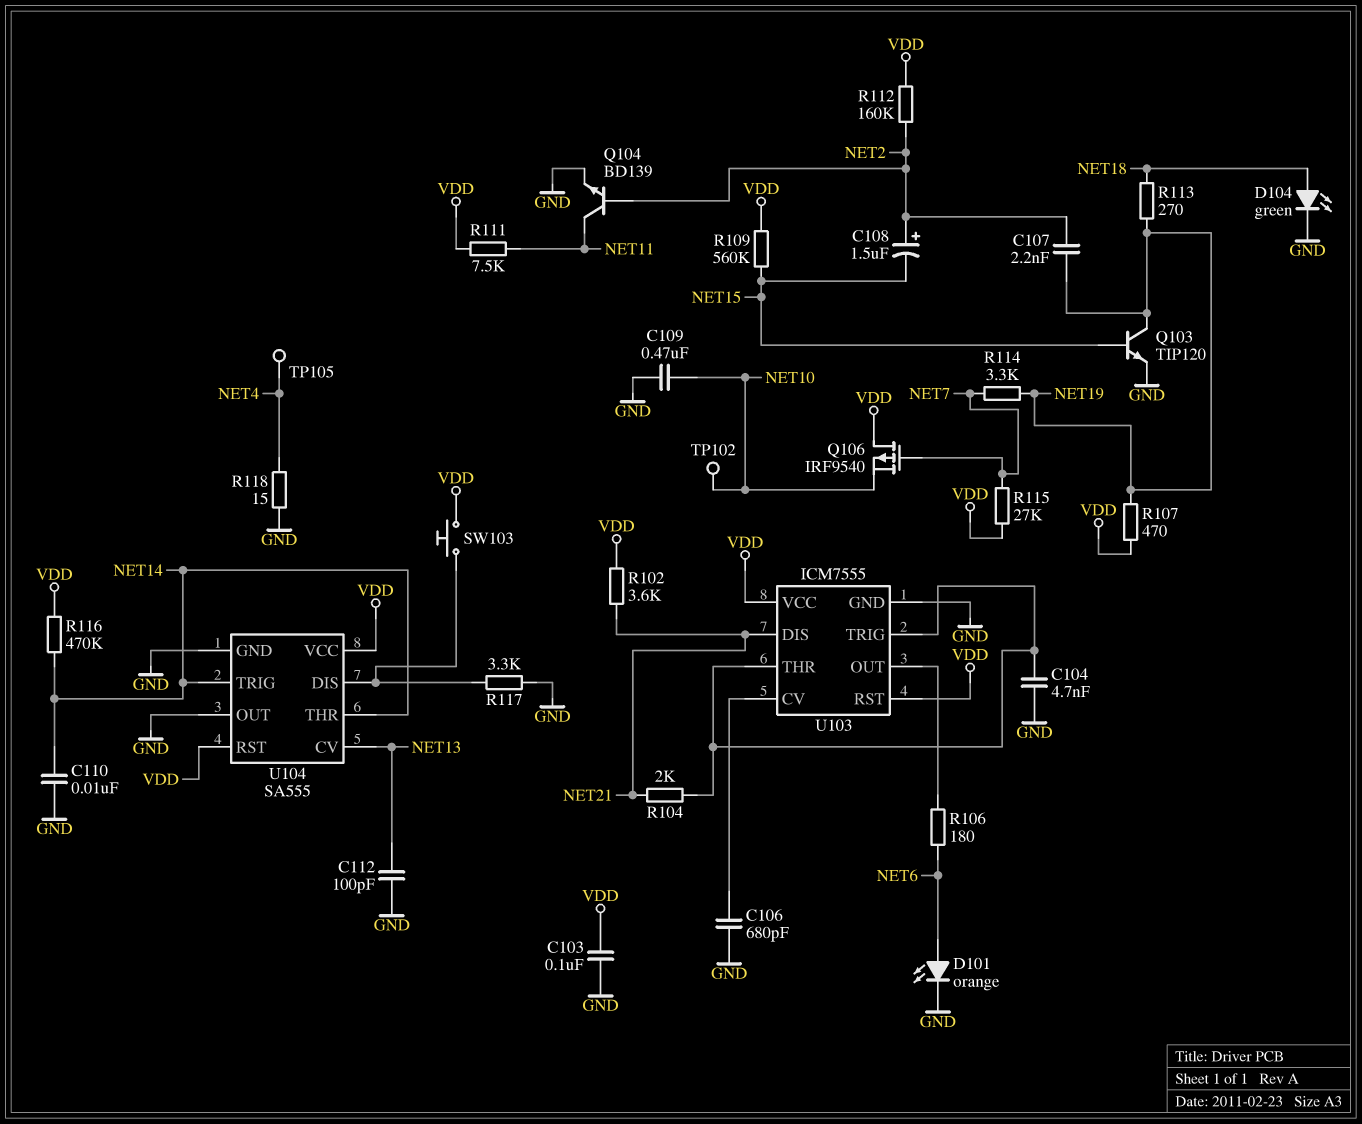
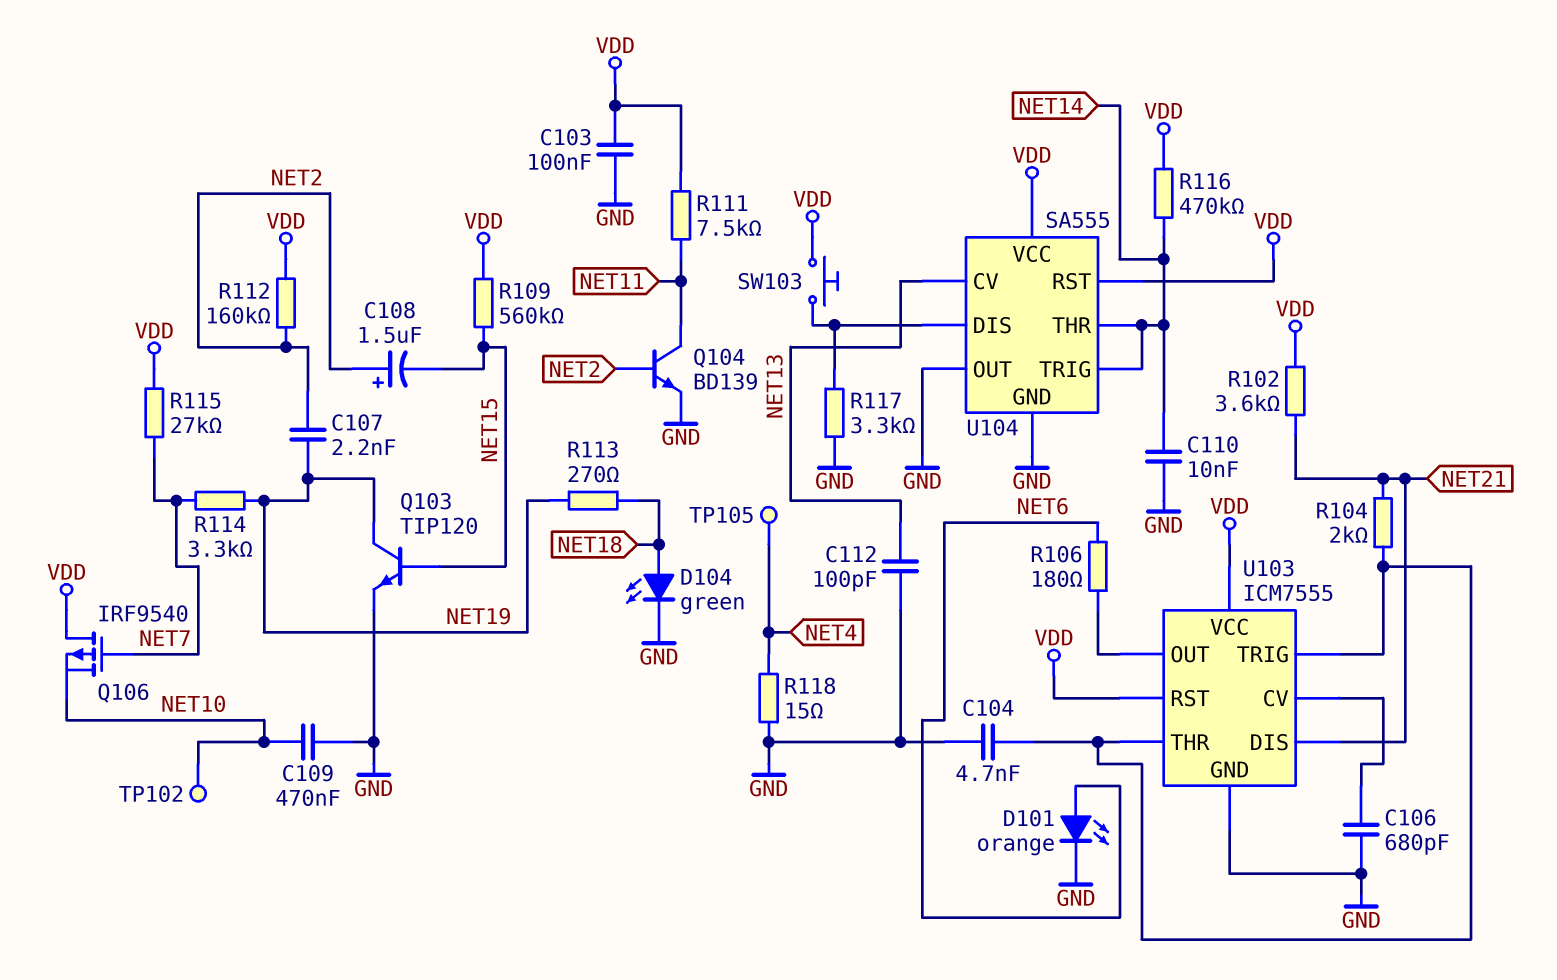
R107: 470 (NET19, VDD) -> none

